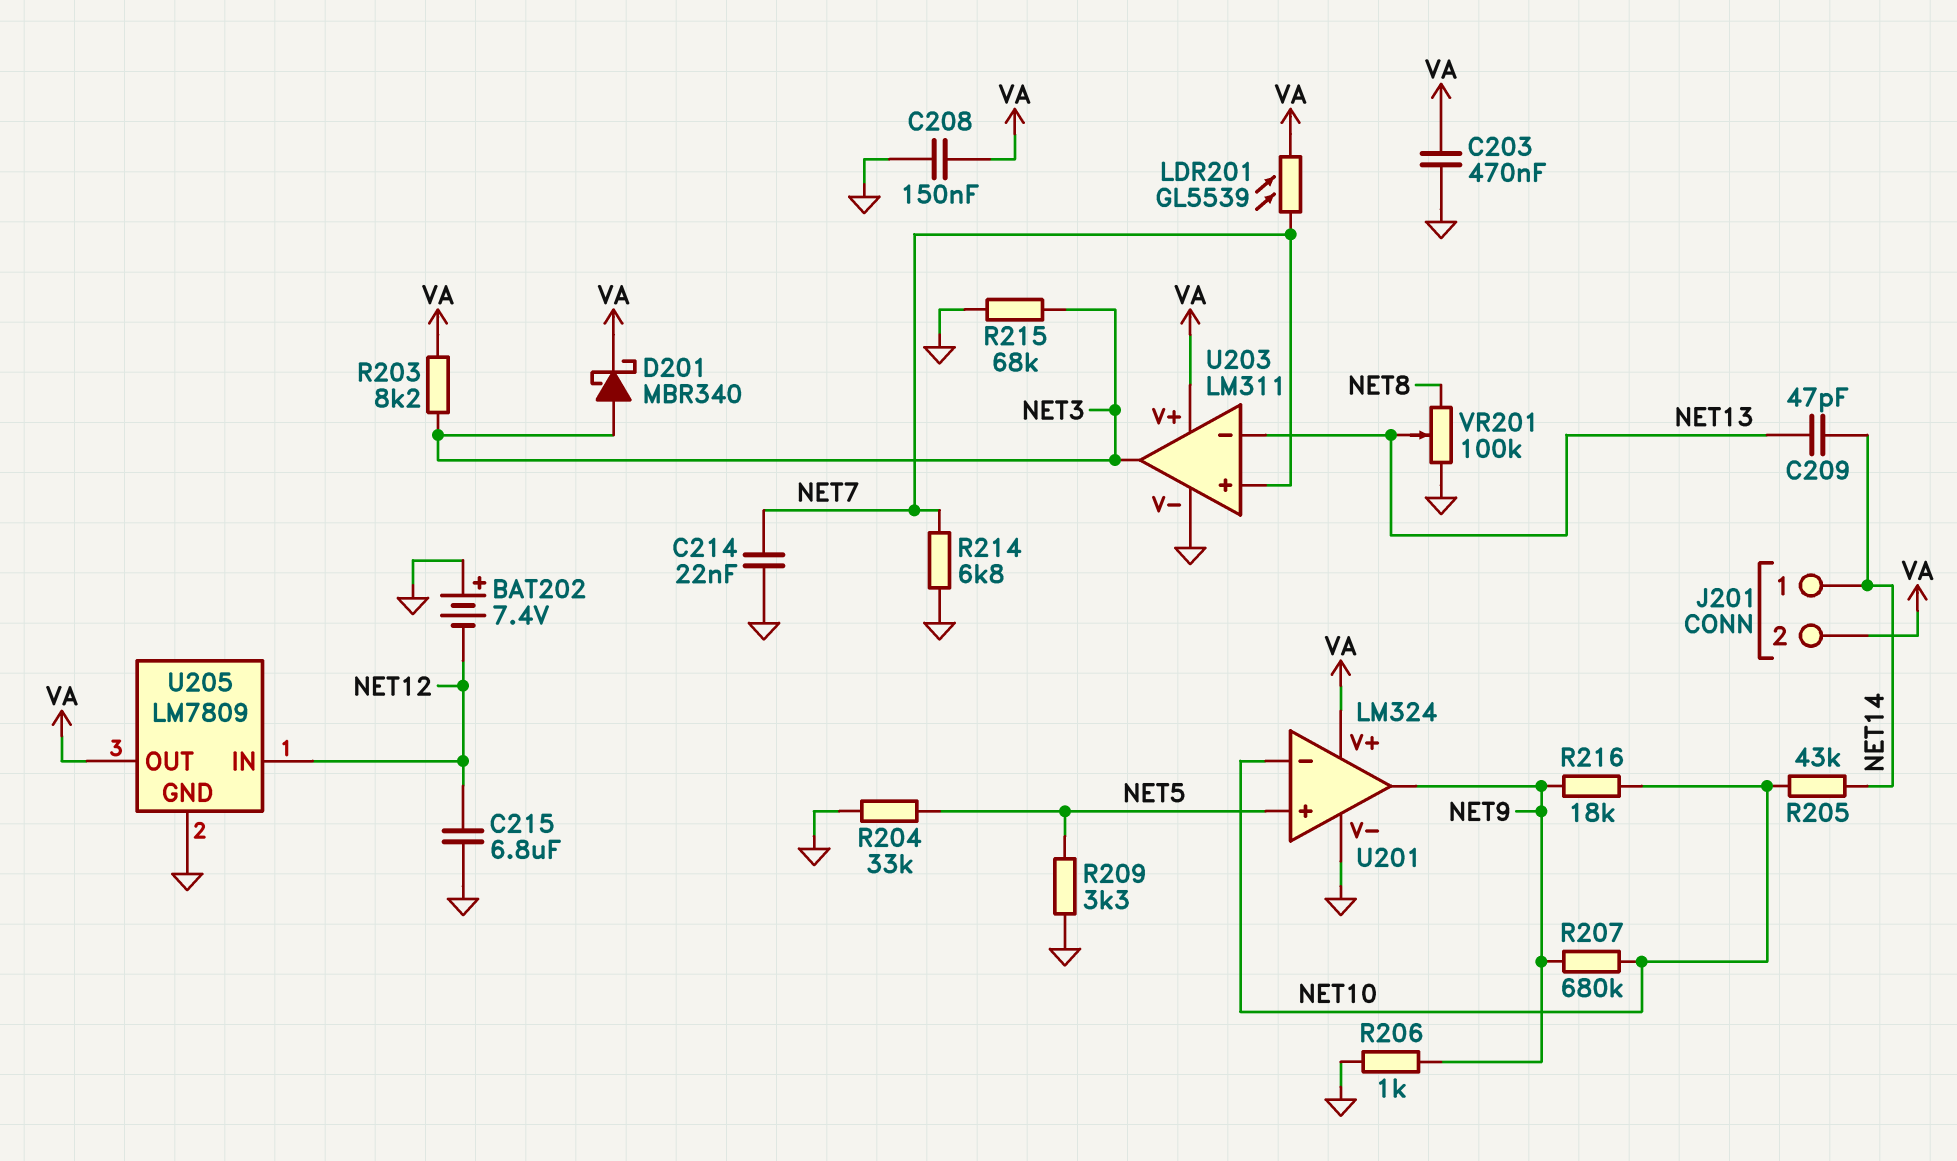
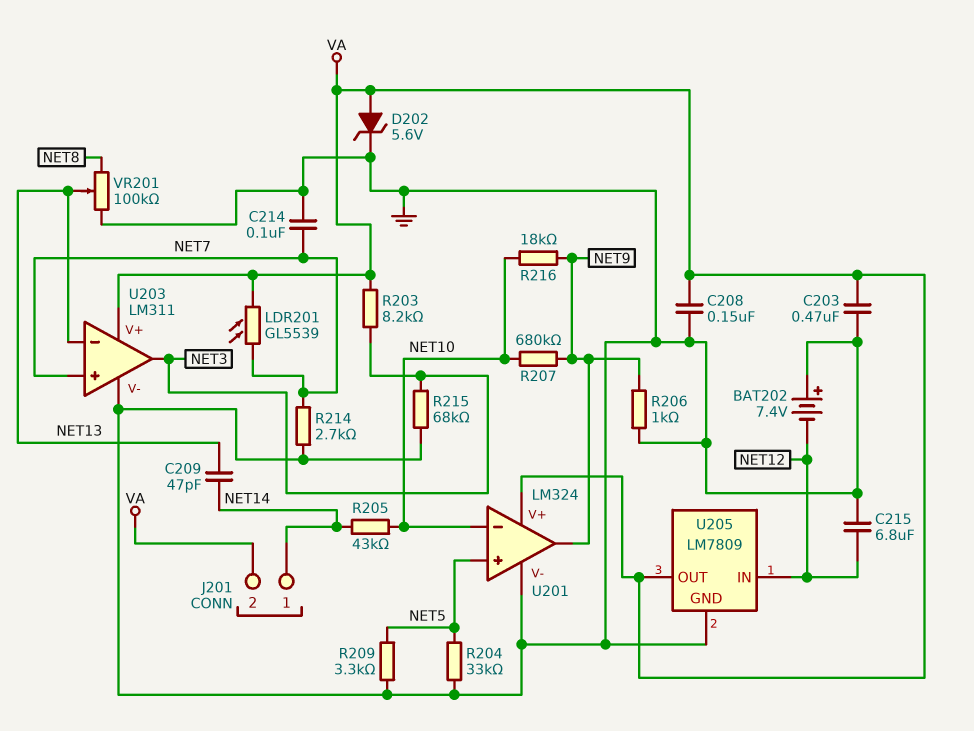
C214: 22nF (GND, NET7) -> 100nF (GND, NET7)
D201: schottky MBR340 (A NET3, K VA) -> none
D202: none -> zener 5.6V (A VA, K GND)
R214: 6.8k (GND, NET7) -> 2.7k (GND, NET7)

